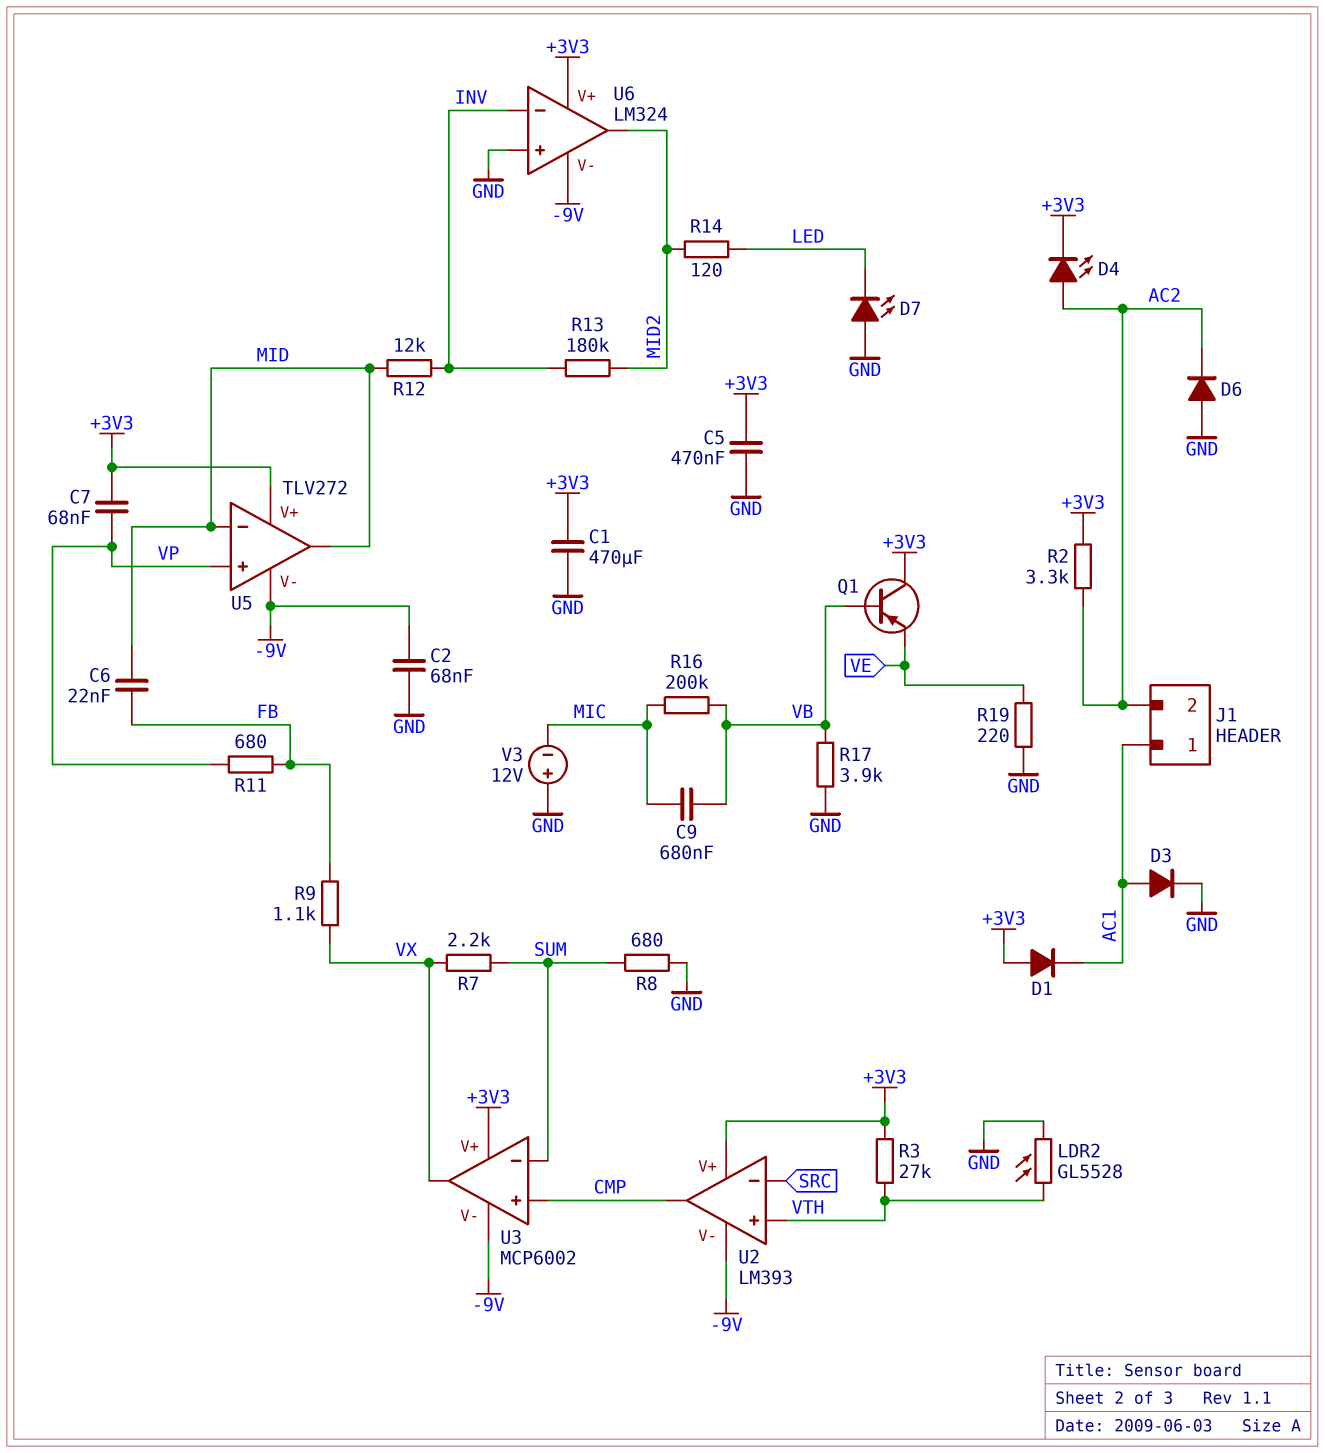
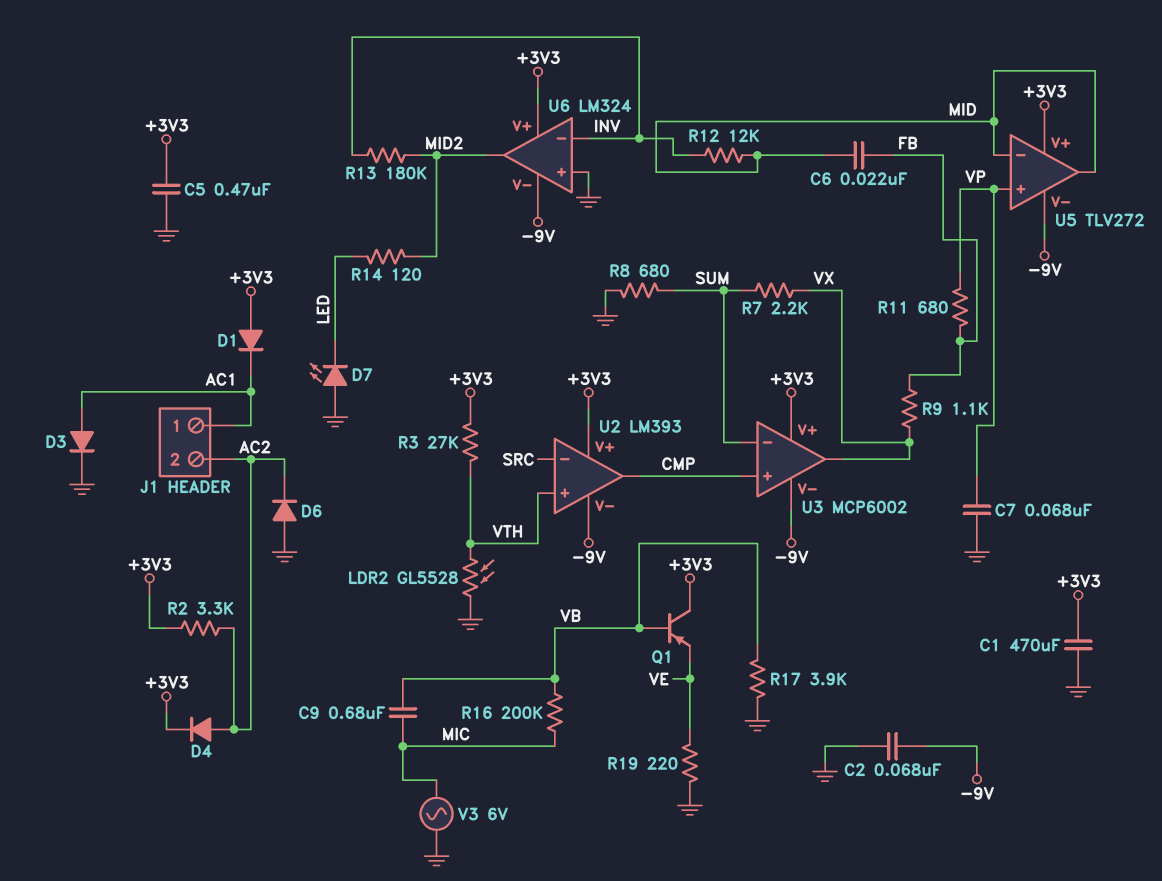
C7: 68nF (+3V3, VP) -> 68nF (GND, VP)
D4: LED (A AC2, K +3V3) -> diode (A AC2, K +3V3)
V3: 12V (plus GND, minus MIC) -> AC 6V (GND, MIC)

